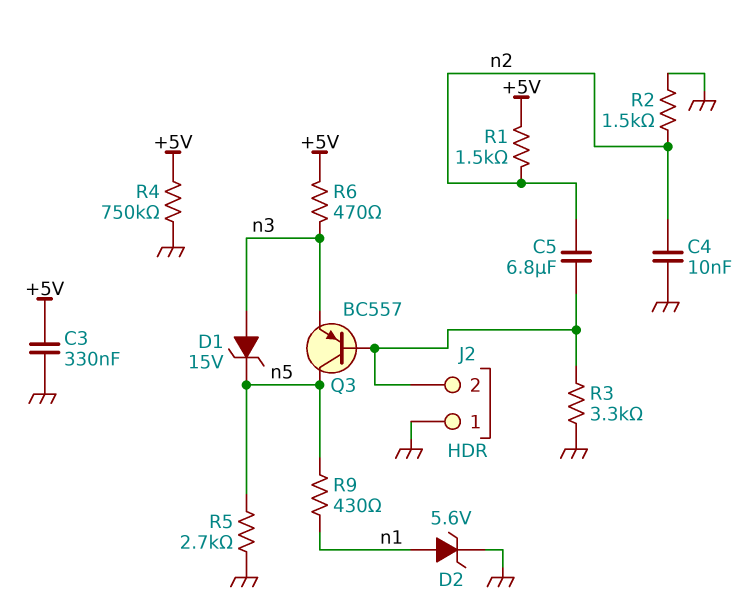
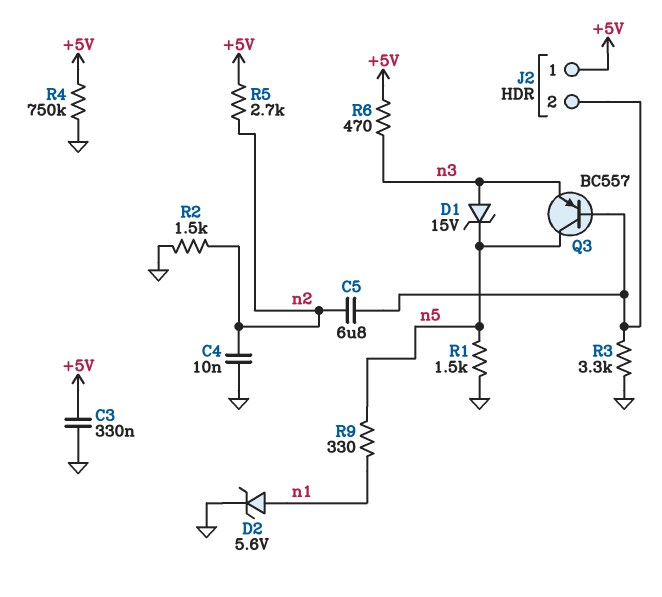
J2 pin 1: GND -> +5V
R1: 1.5k (+5V, n2) -> 1.5k (GND, n5)
R5: 2.7k (GND, n5) -> 2.7k (+5V, n2)
R9: 430 (n1, n5) -> 330 (n1, n5)

